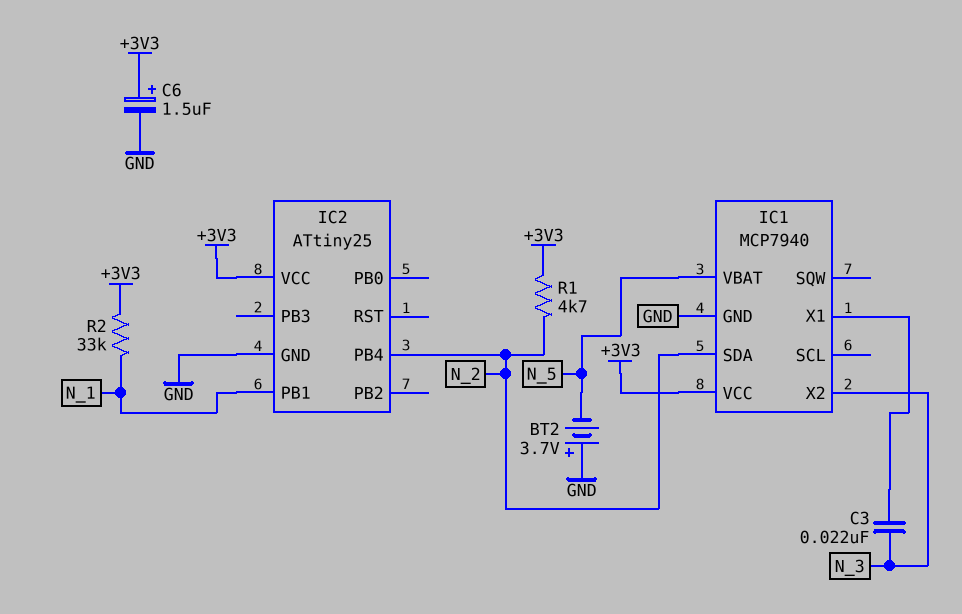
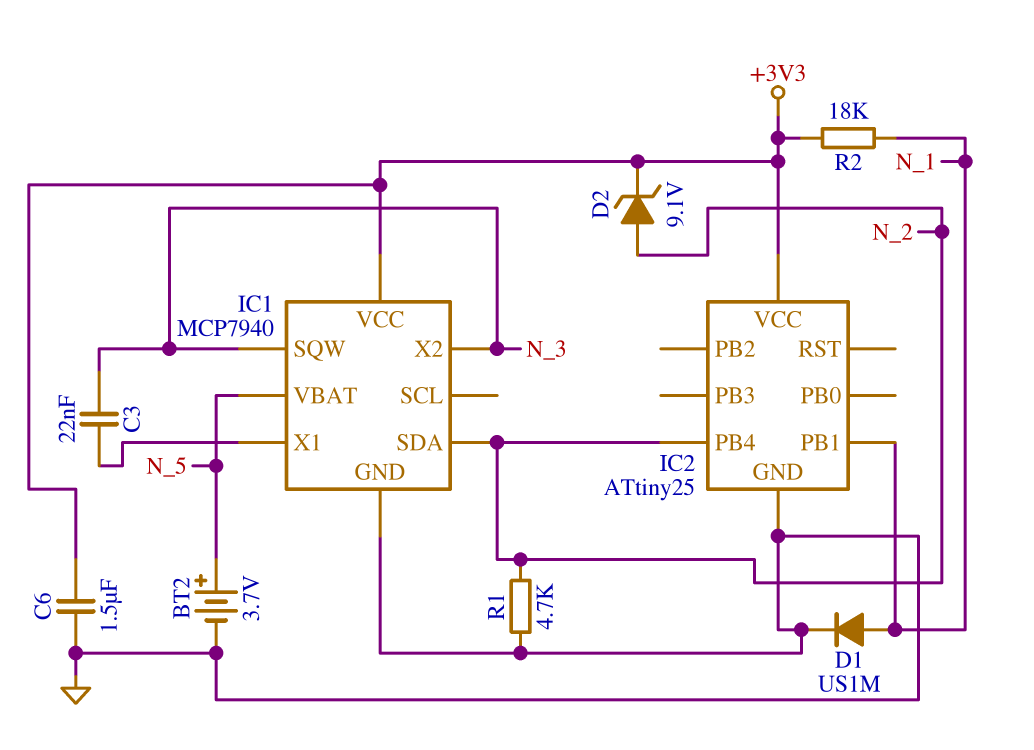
BT2: 3.7V (plus GND, minus N_5) -> 3.7V (plus N_5, minus GND)
C6: 1.5uF (plus +3V3, minus GND) -> 1.5uF (+3V3, GND)
D1: none -> diode US1M (A N_1, K GND)
D2: none -> zener 9.1V (A N_2, K +3V3)
IC1 pin SQW: none -> N_3
R1: 4.7k (+3V3, N_2) -> 4.7k (GND, N_2)
R2: 33k (+3V3, N_1) -> 18k (+3V3, N_1)

